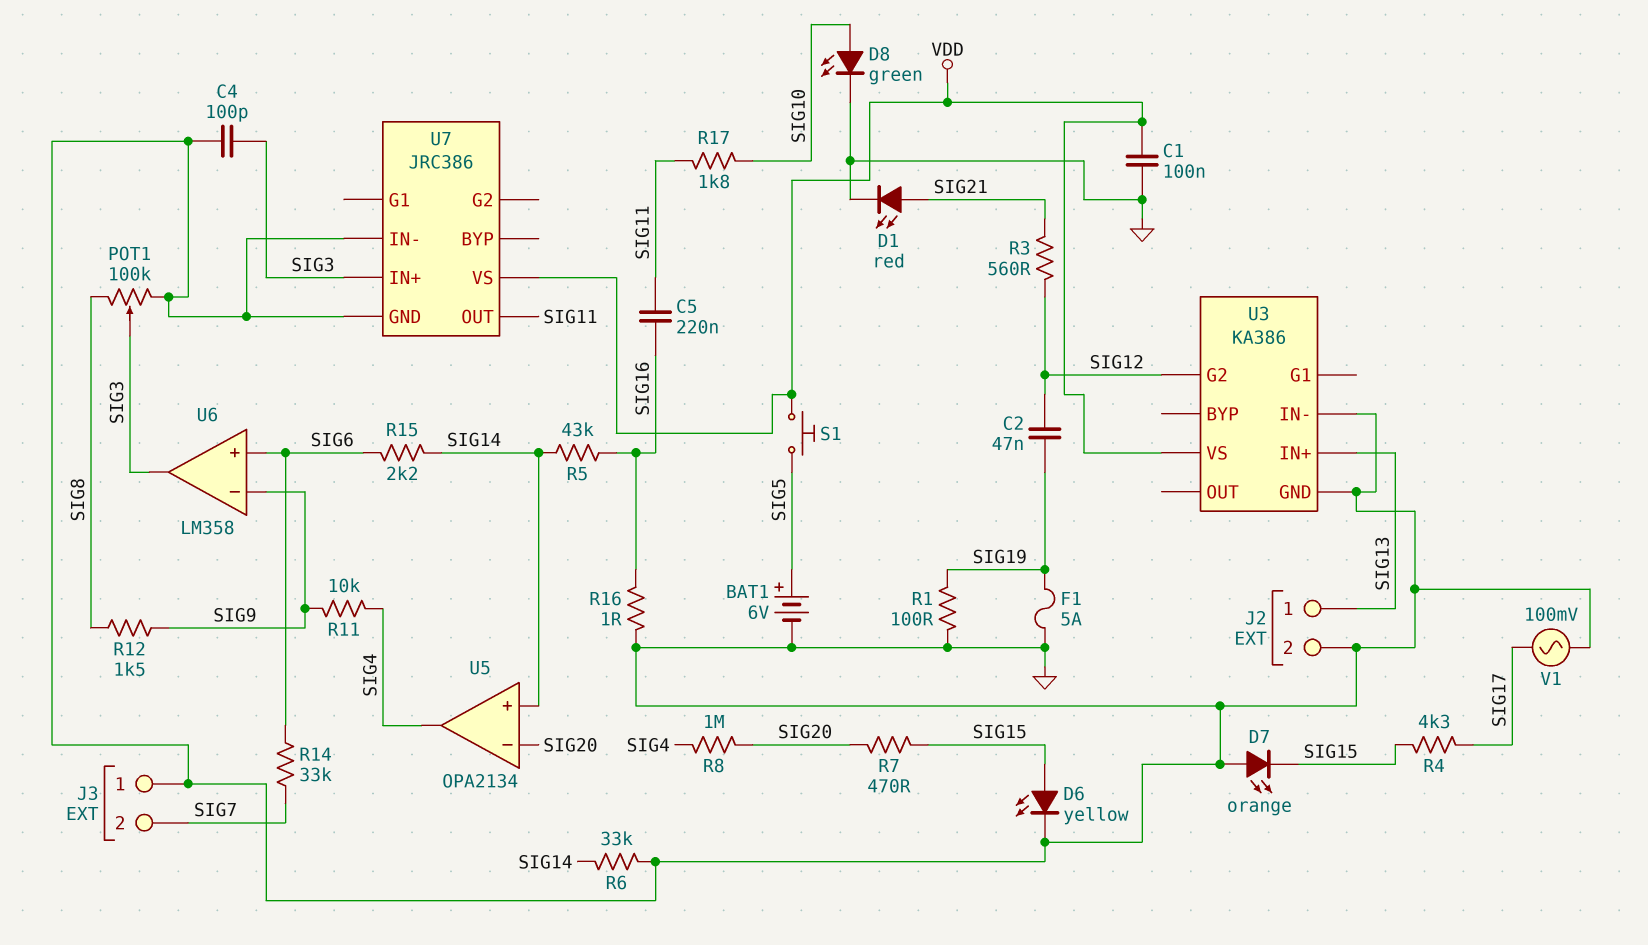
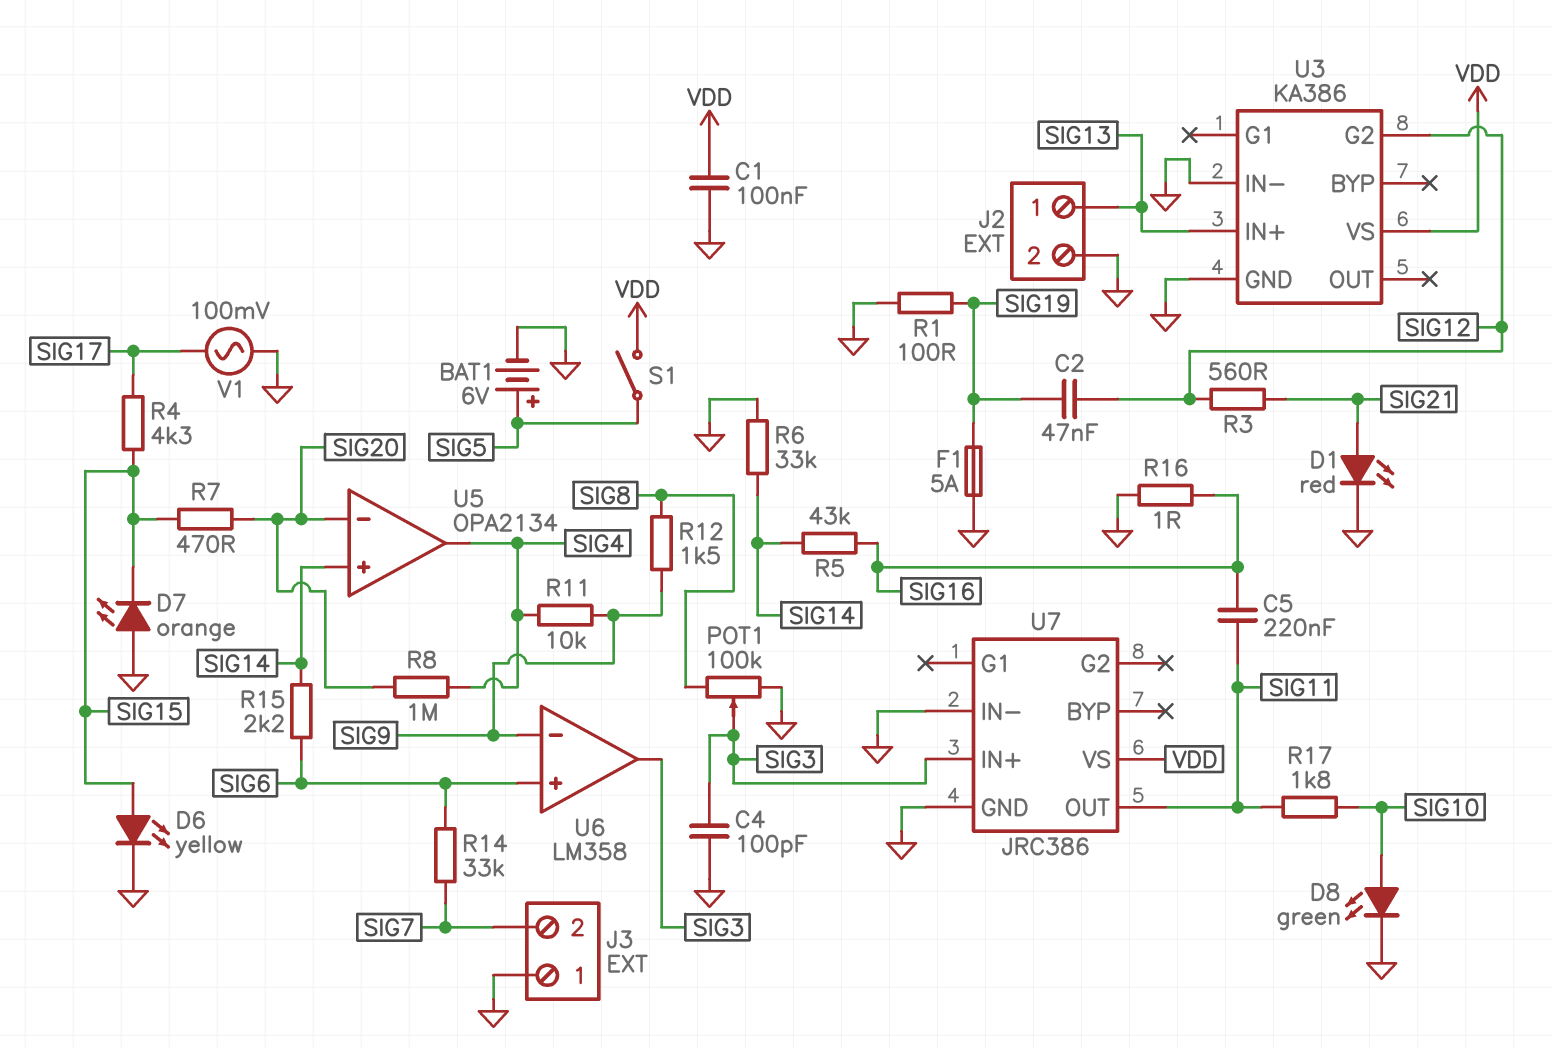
S1: button (SIG5, VDD) -> switch (SIG5, VDD)

